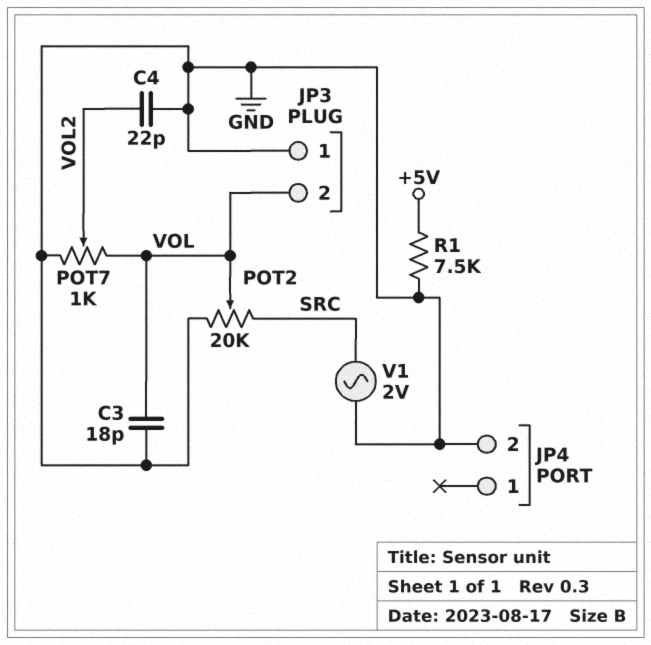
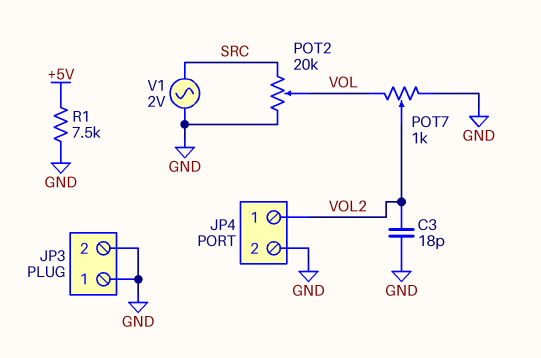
C3: 18pF (GND, VOL) -> 18pF (GND, VOL2)
C4: 22pF (GND, VOL2) -> none
JP3 pin 2: VOL -> GND
JP4 pin 1: none -> VOL2

